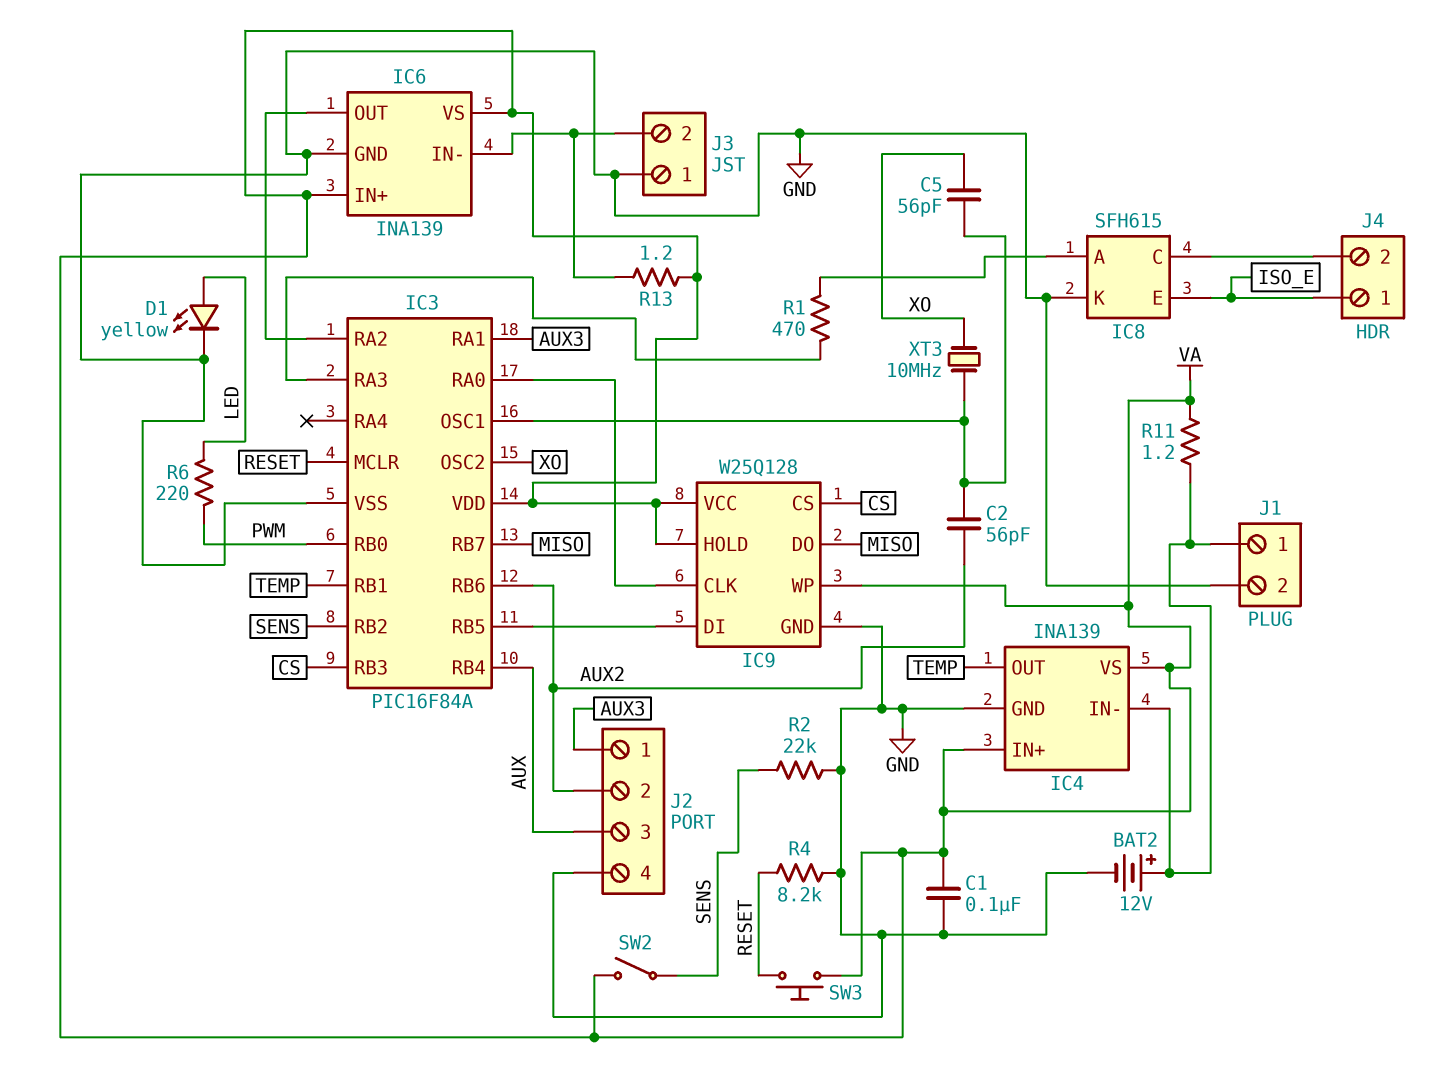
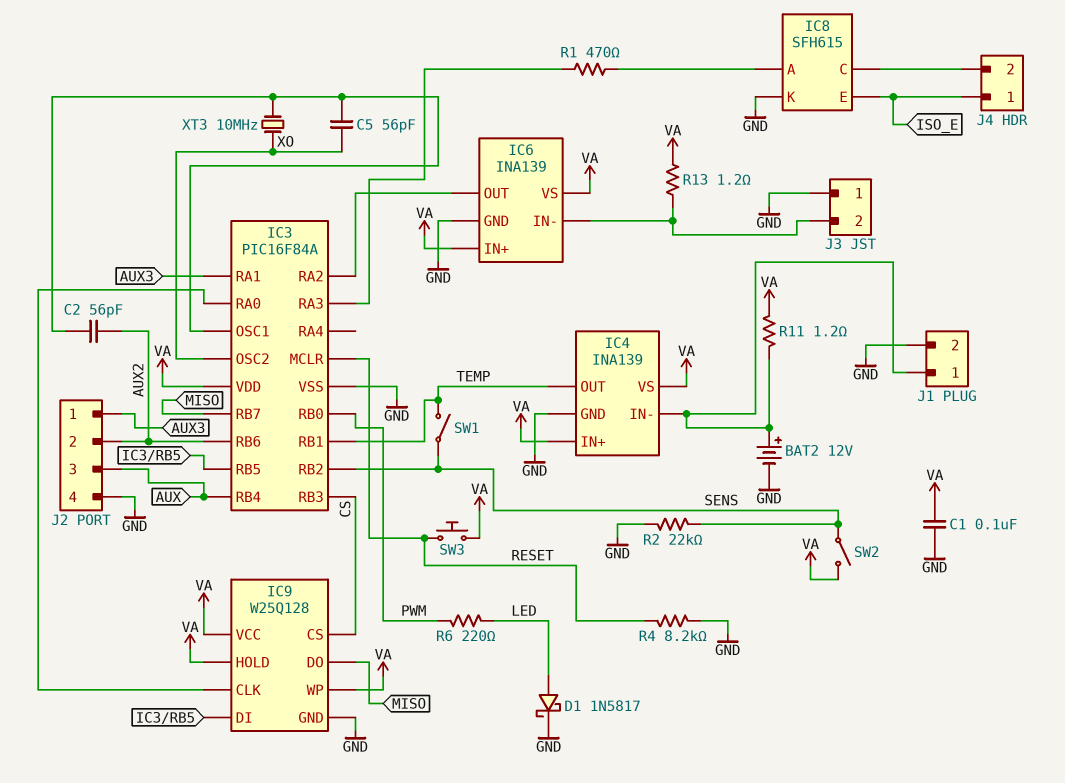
D1: LED yellow (A LED, K GND) -> schottky 1N5817 (A LED, K GND)
SW1: none -> switch (SENS, TEMP)

